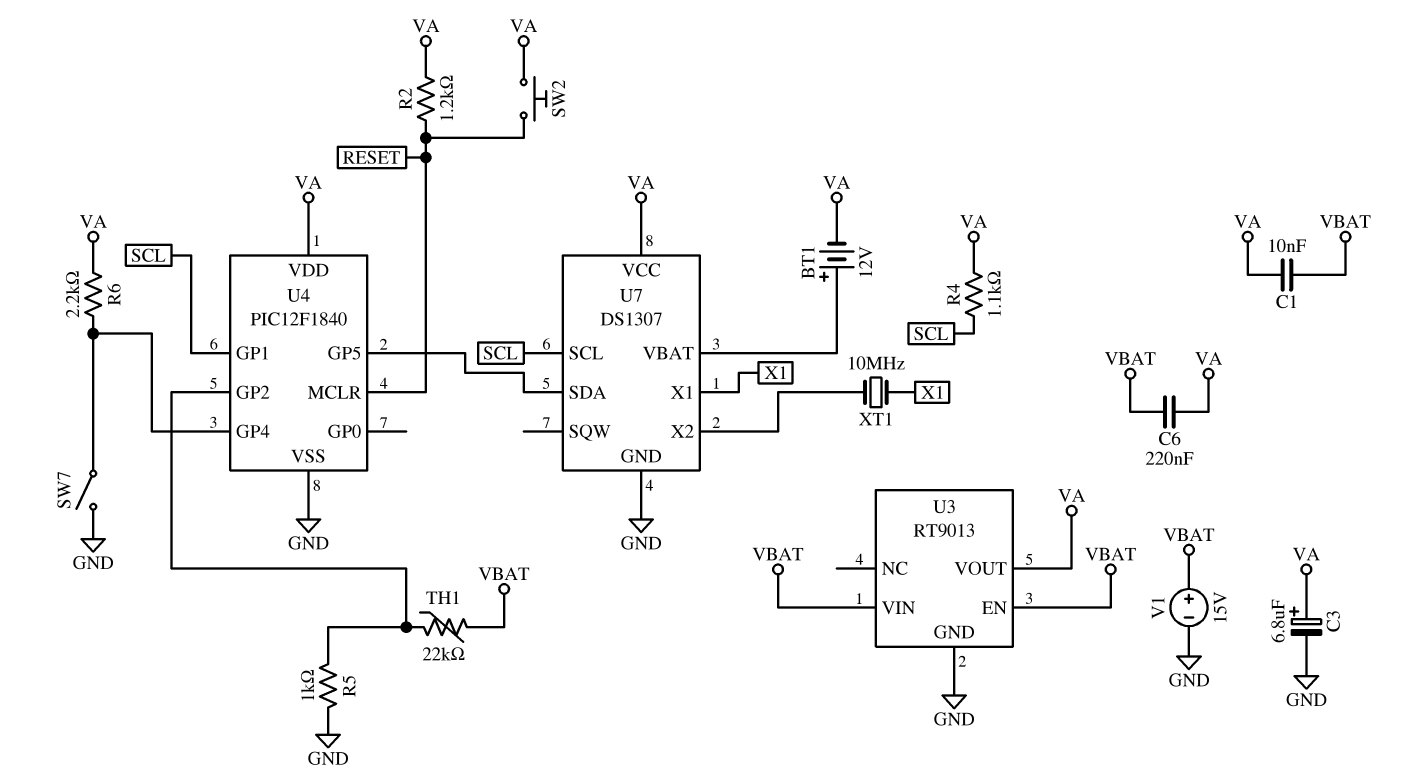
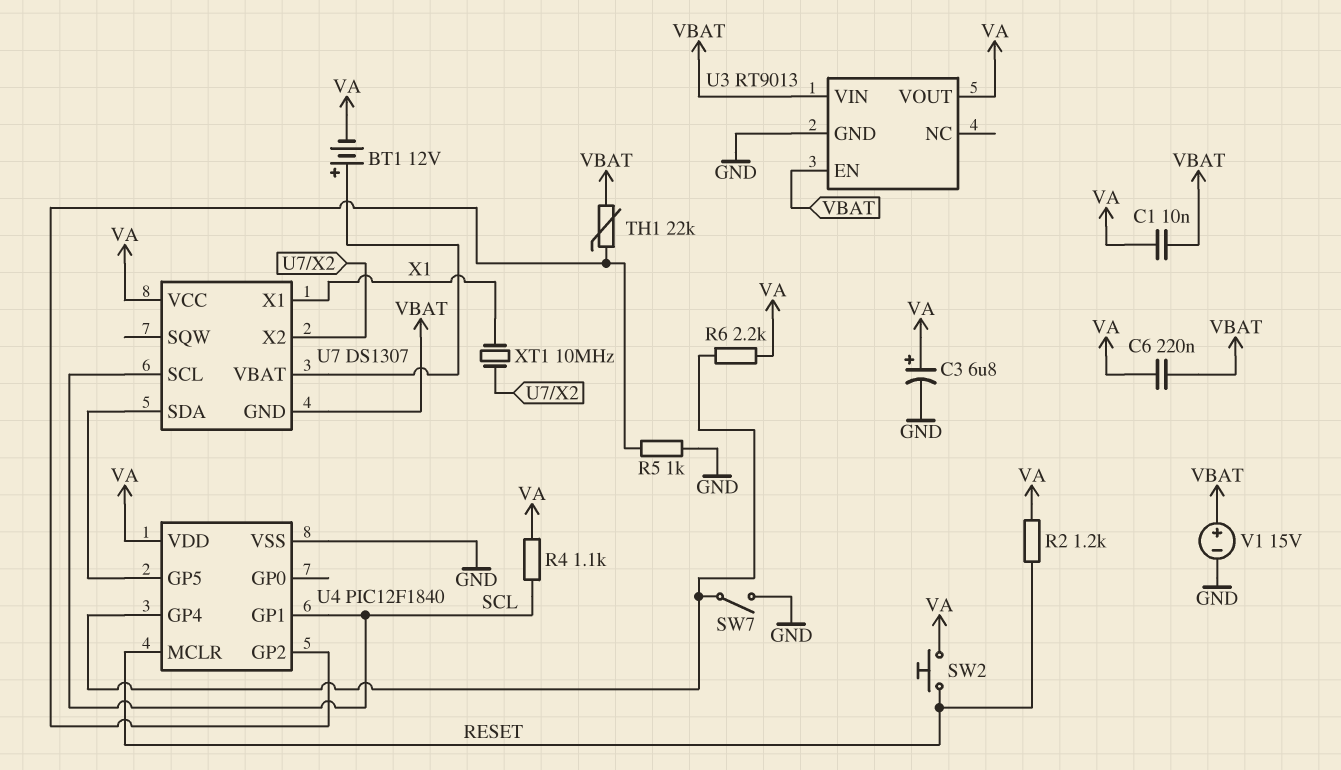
U7 pin GND: GND -> VBAT

